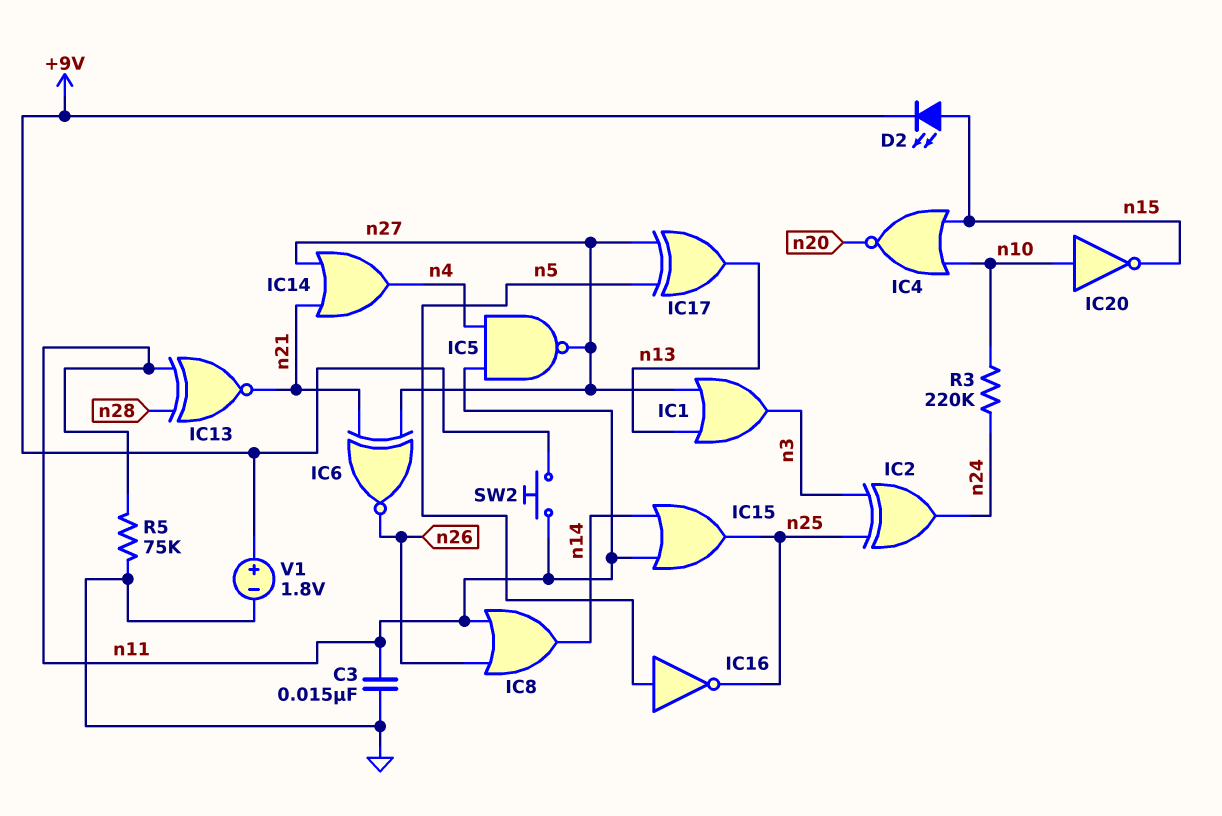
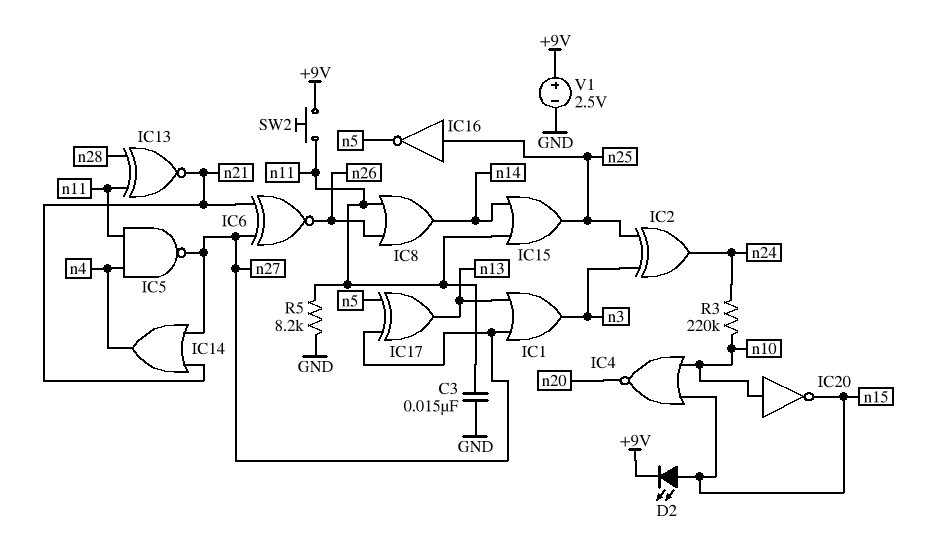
IC16: NOT (in n5, out n25) -> NOT (in n25, out n5)
R5: 75k (GND, n11) -> 8.2k (GND, n11)
V1: 1.8V (plus +9V, minus GND) -> 2.5V (plus +9V, minus GND)

